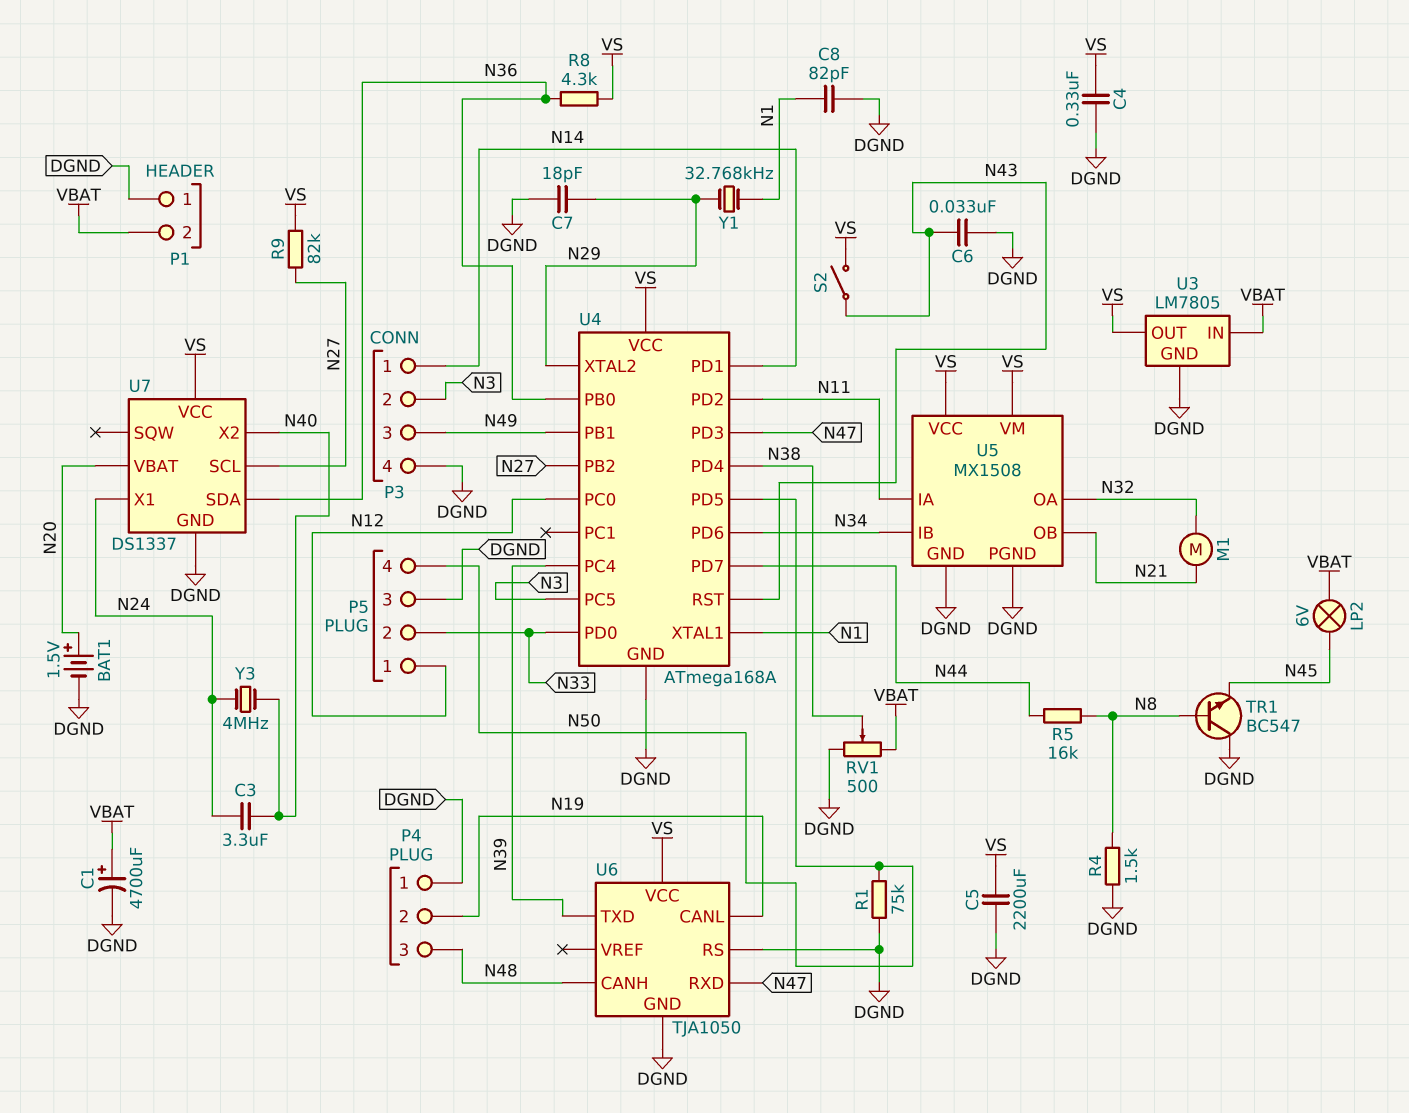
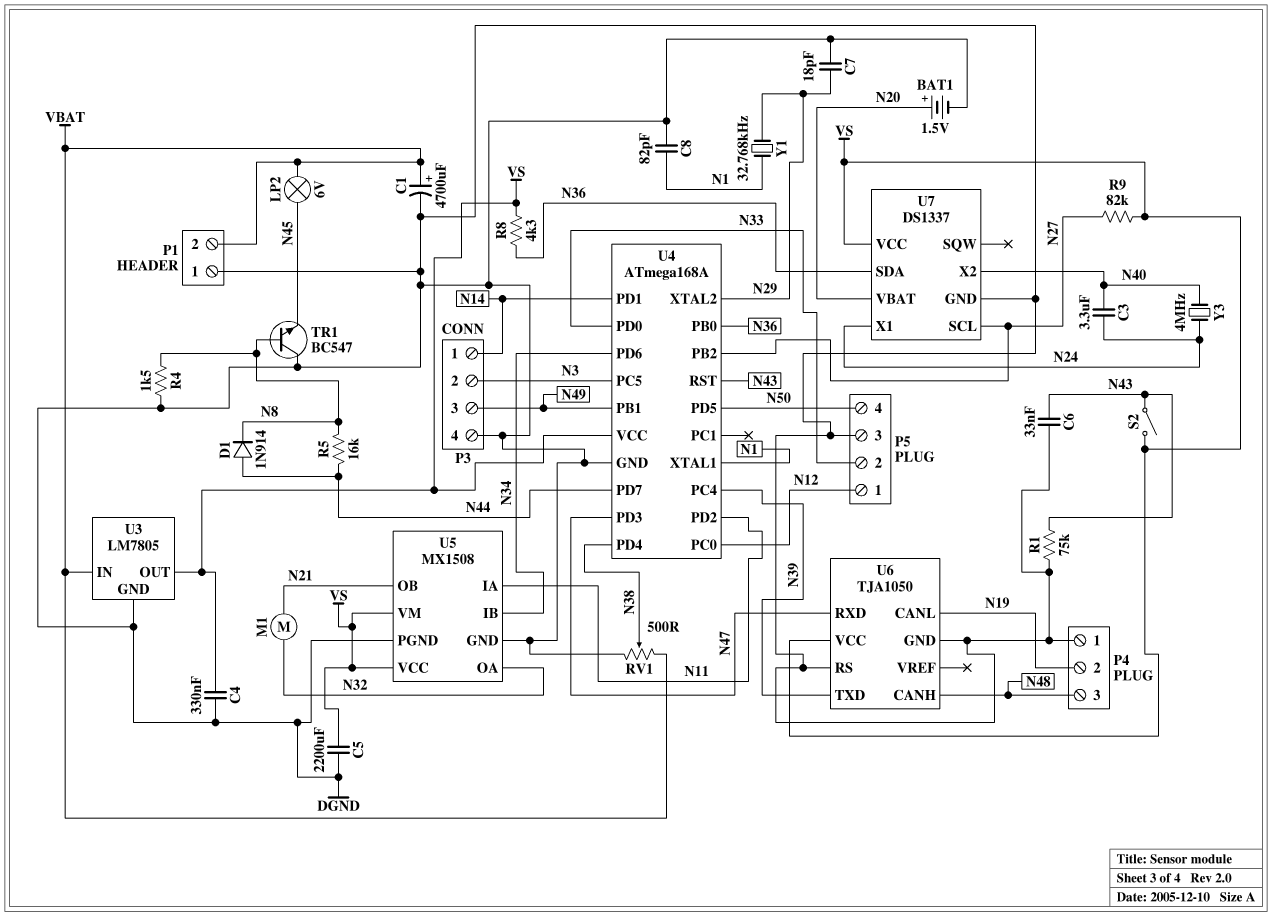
D1: none -> diode 1N914 (A N44, K N8)
R1: 75k (DGND, N50) -> 75k (DGND, N43)

